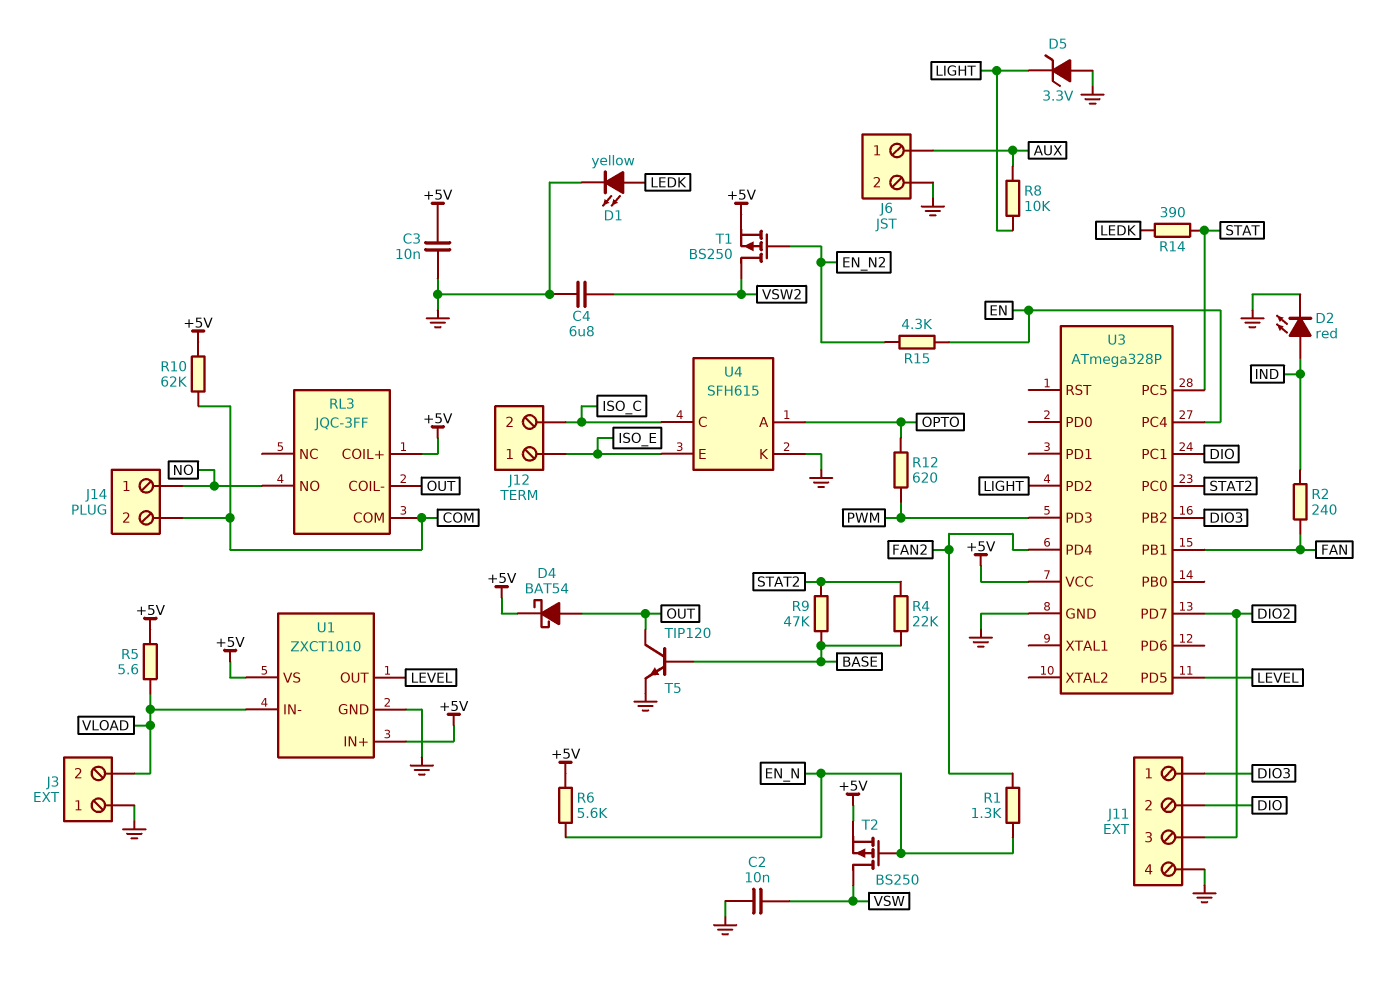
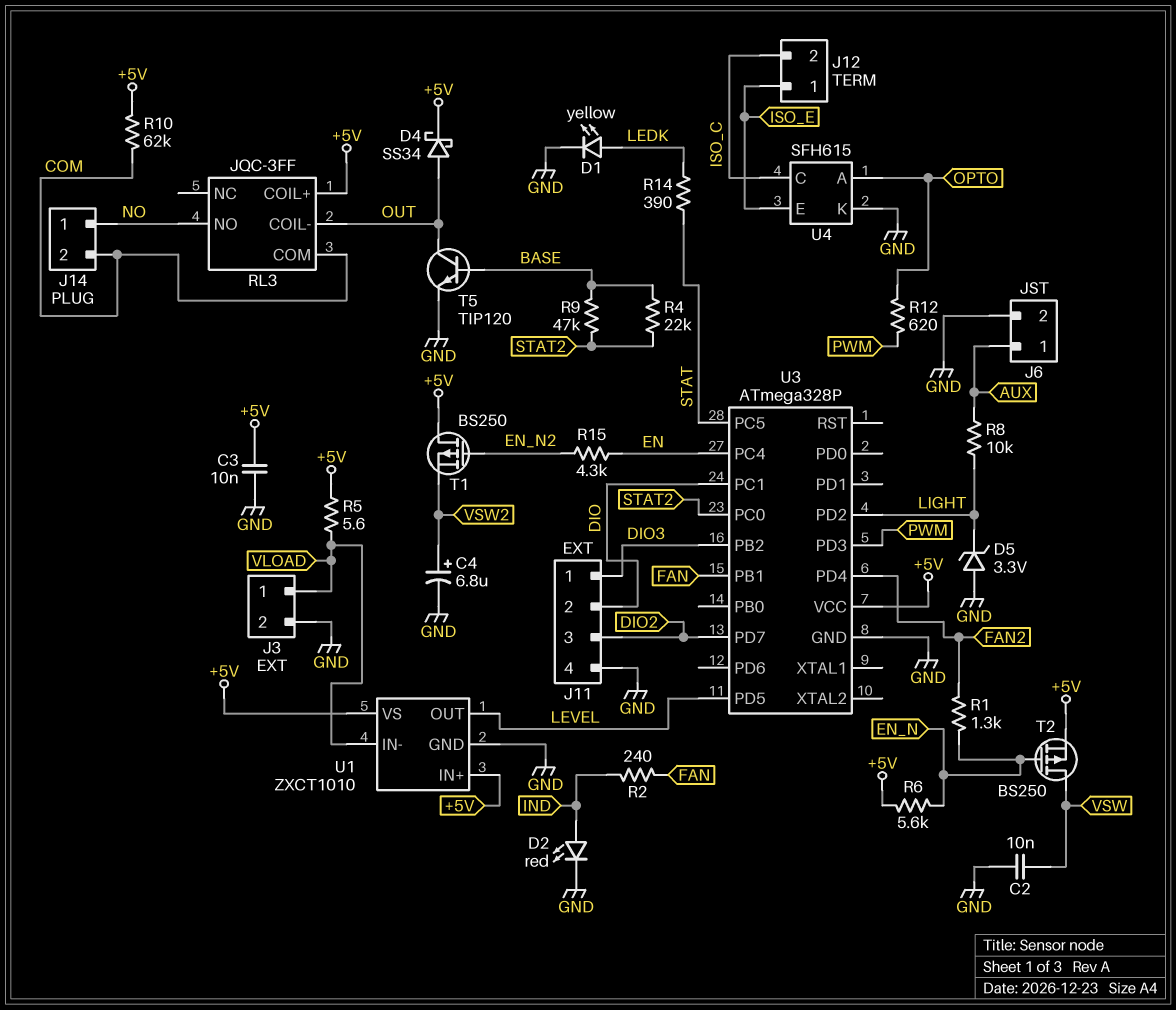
C4: 6.8uF (GND, VSW2) -> 6.8uF (plus VSW2, minus GND)
D4: schottky BAT54 (A OUT, K +5V) -> schottky SS34 (A OUT, K +5V)
J3 pin 1: GND -> VLOAD
J3 pin 2: VLOAD -> GND
T1: PMOS BS250 (G EN_N2, D VSW2, S +5V) -> PMOS BS250 (G EN_N2, D +5V, S VSW2)

